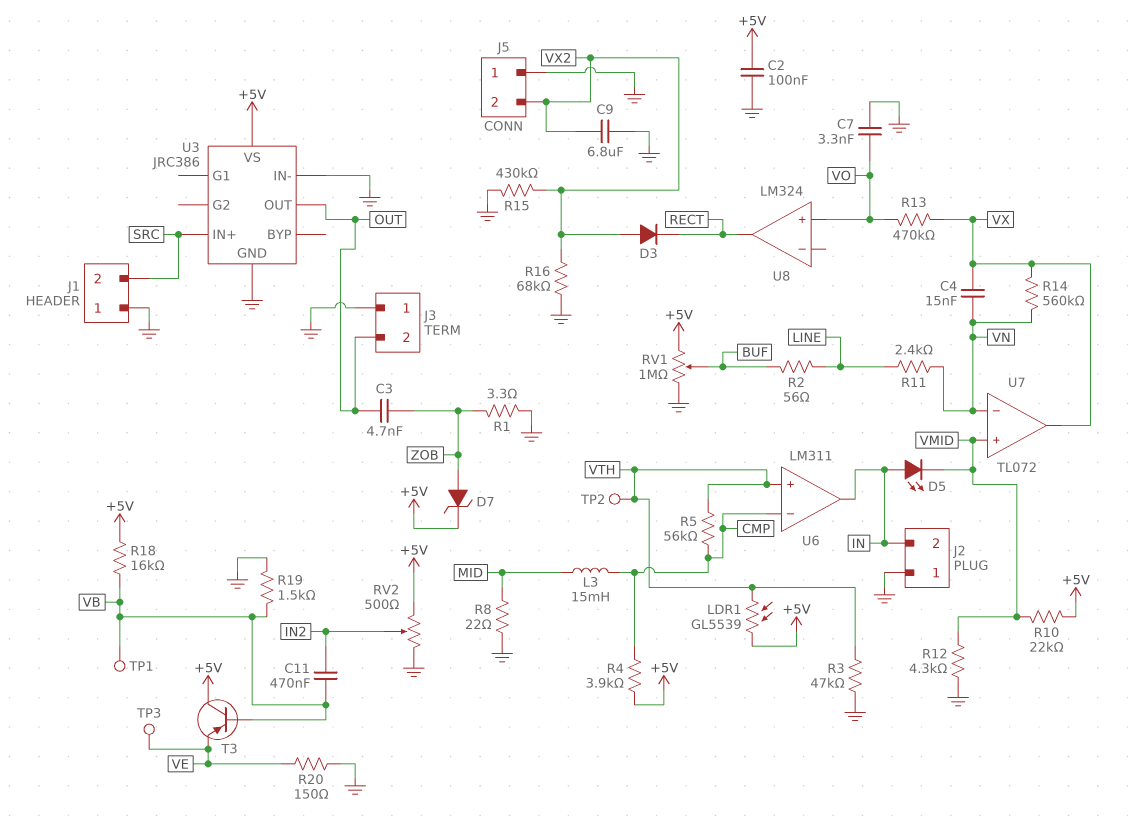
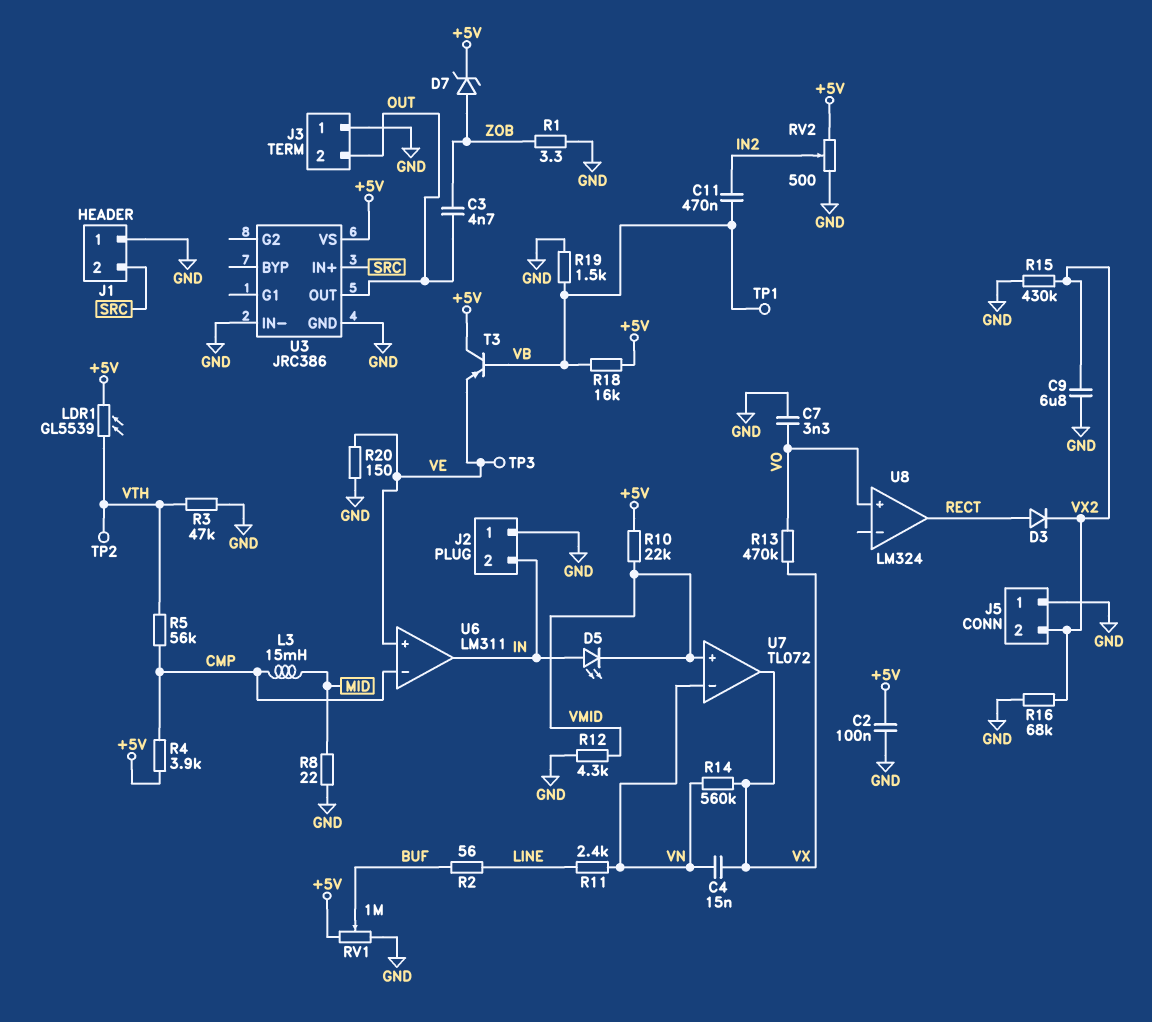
D3: diode (A VX2, K RECT) -> diode (A RECT, K VX2)
U6 pin in+: VTH -> VE

